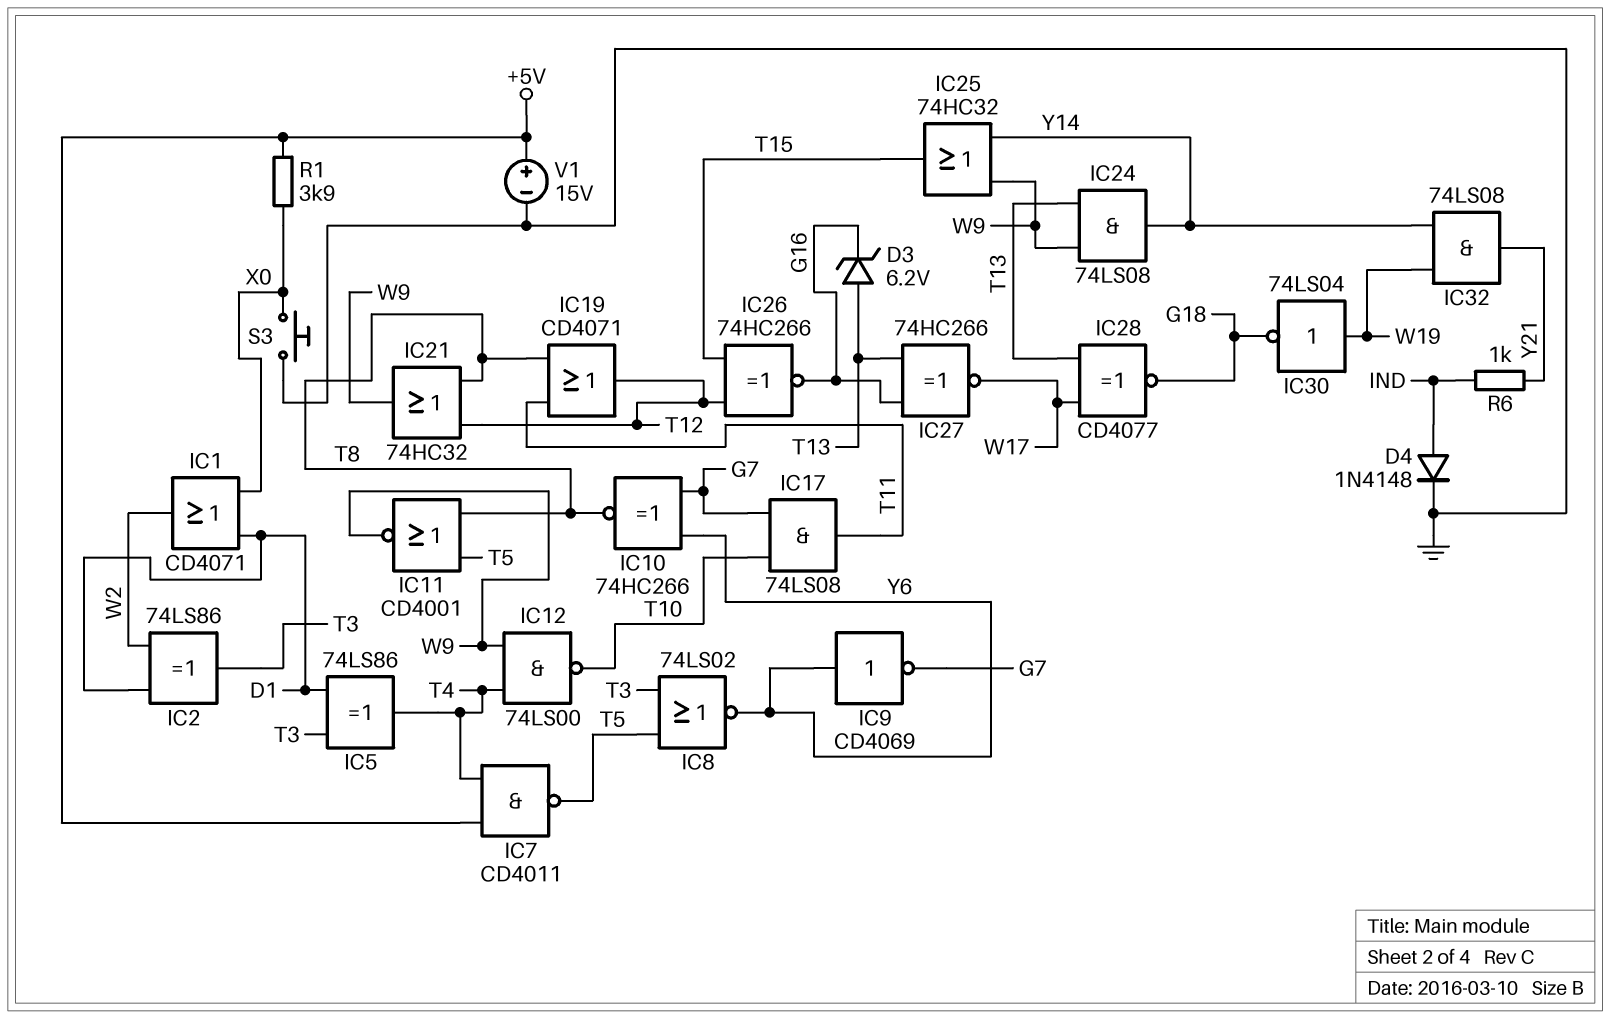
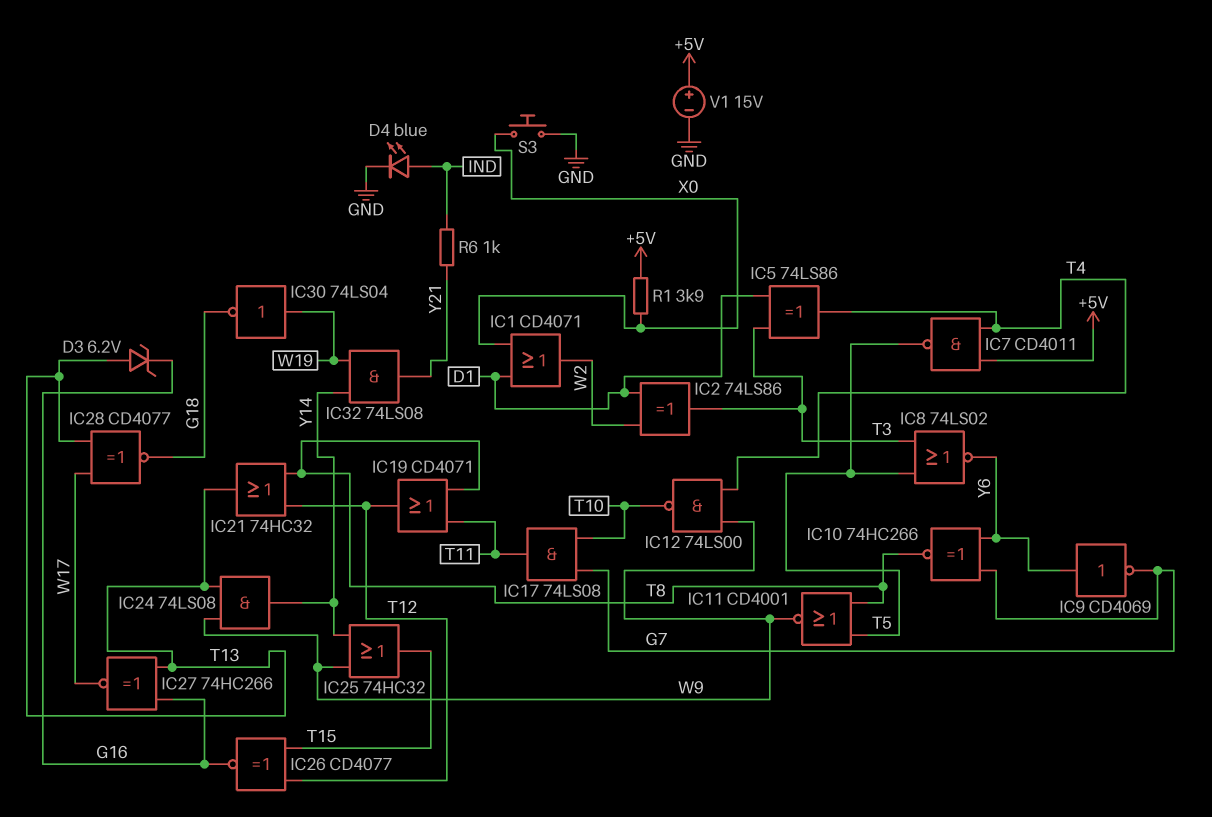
D4: diode 1N4148 (A IND, K GND) -> LED blue (A IND, K GND)
IC21: OR 74HC32 (in T8, in T12, out W9) -> OR 74HC32 (in T8, in T12, out T13)
IC26: XNOR 74HC266 (in T12, in T15, out G16) -> XNOR CD4077 (in T12, in T15, out G16)

